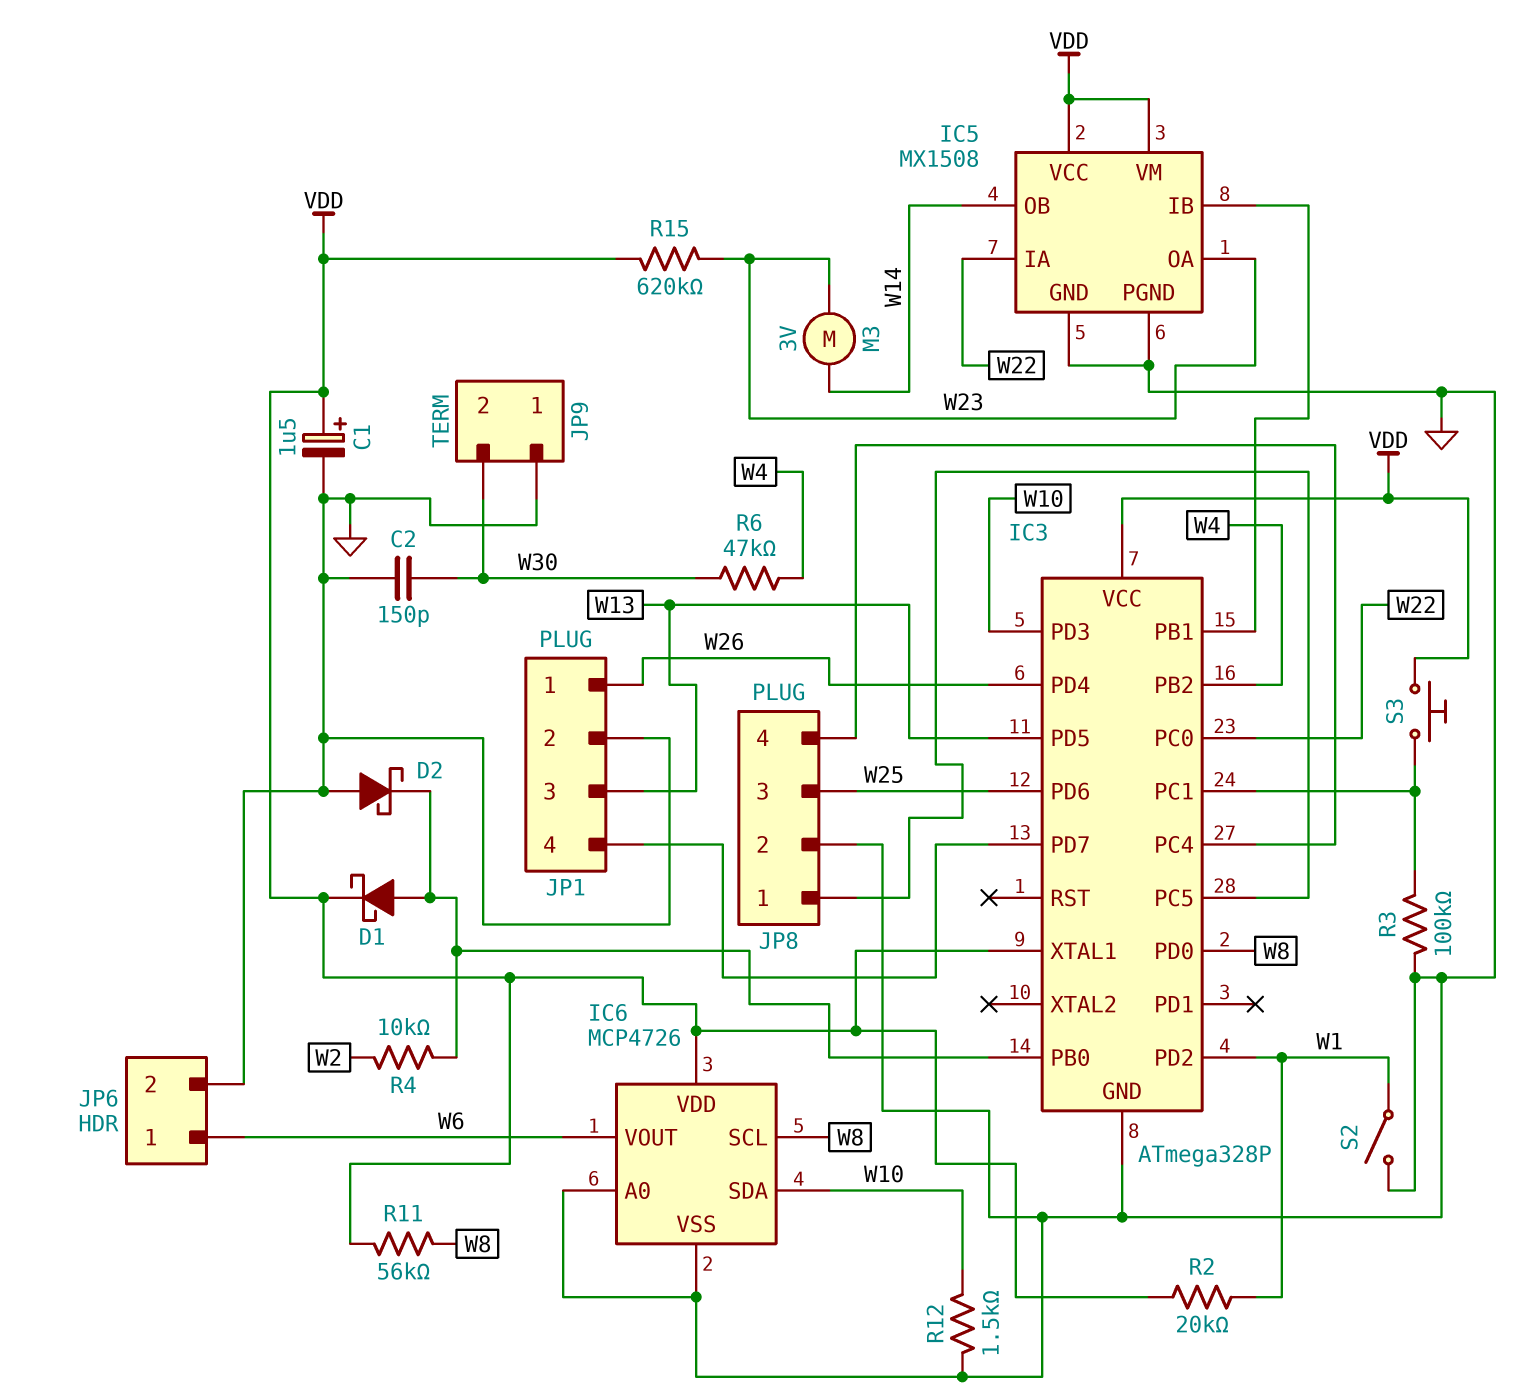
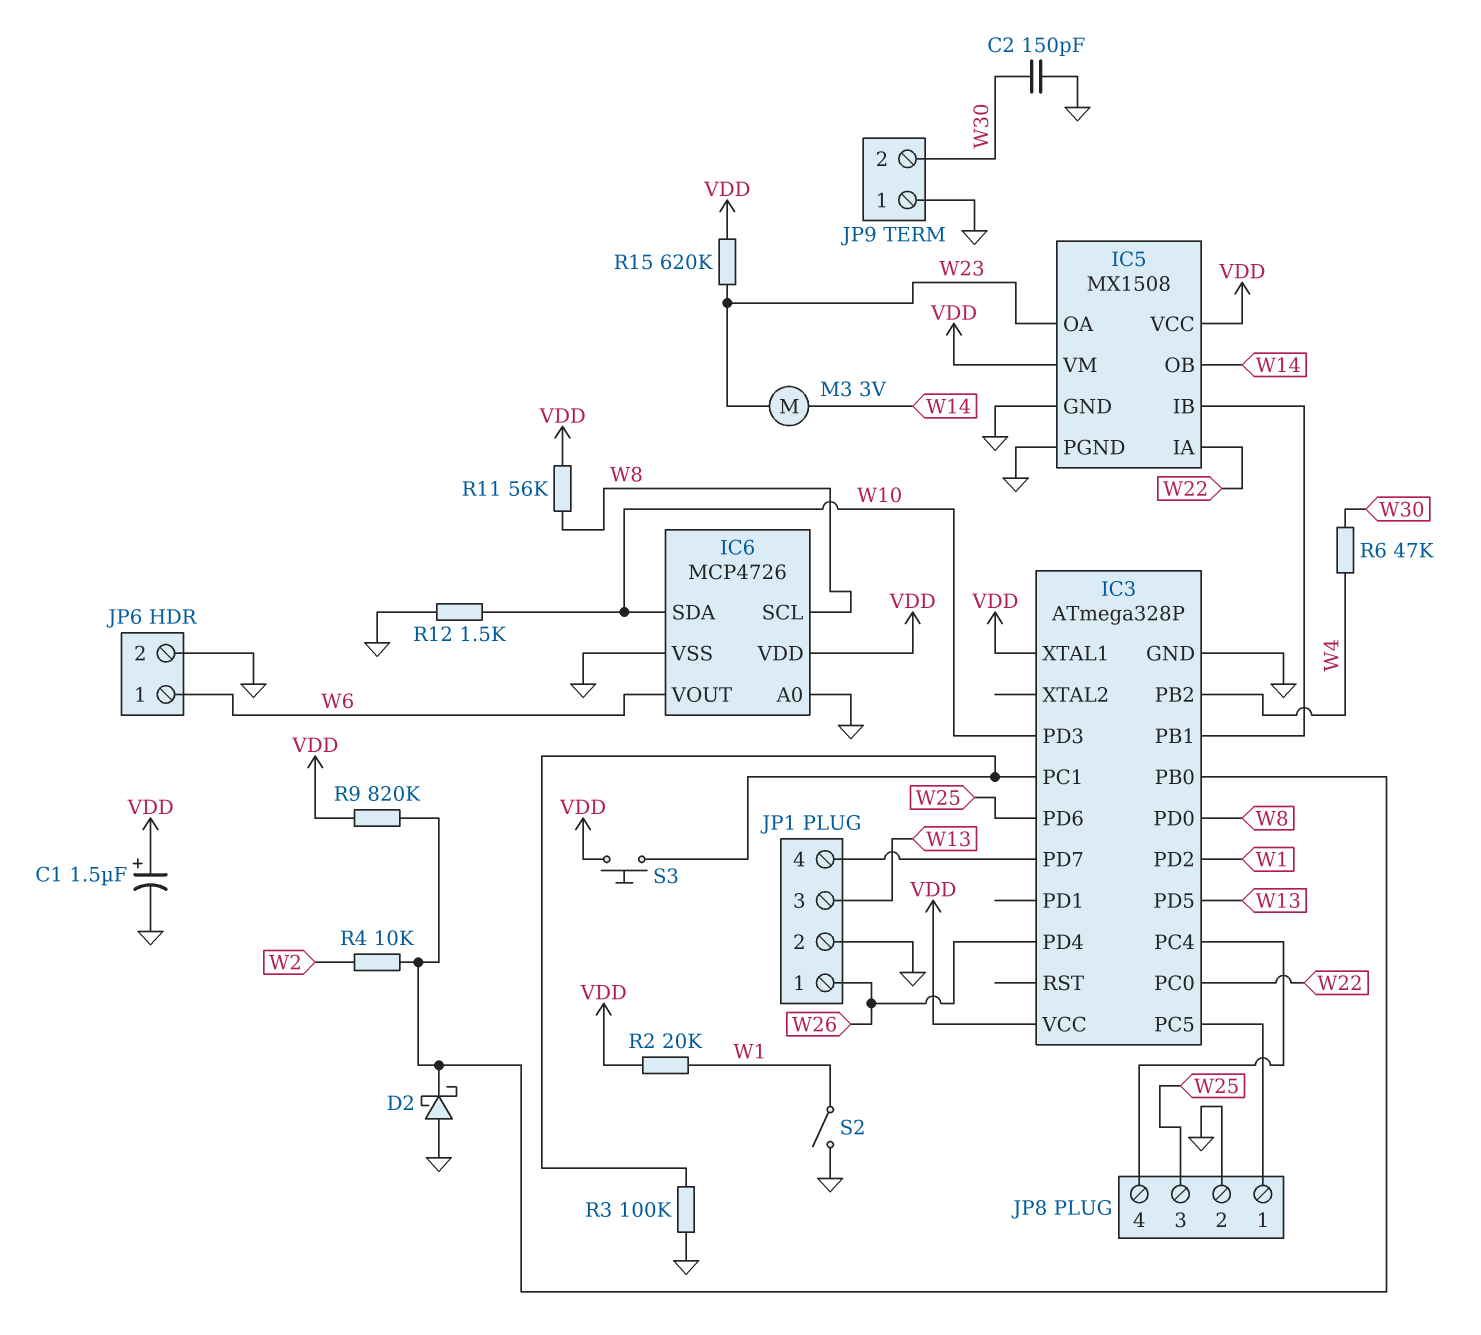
D1: schottky (A IC3/PB0, K VDD) -> none
R9: none -> 820k (IC3/PB0, VDD)

